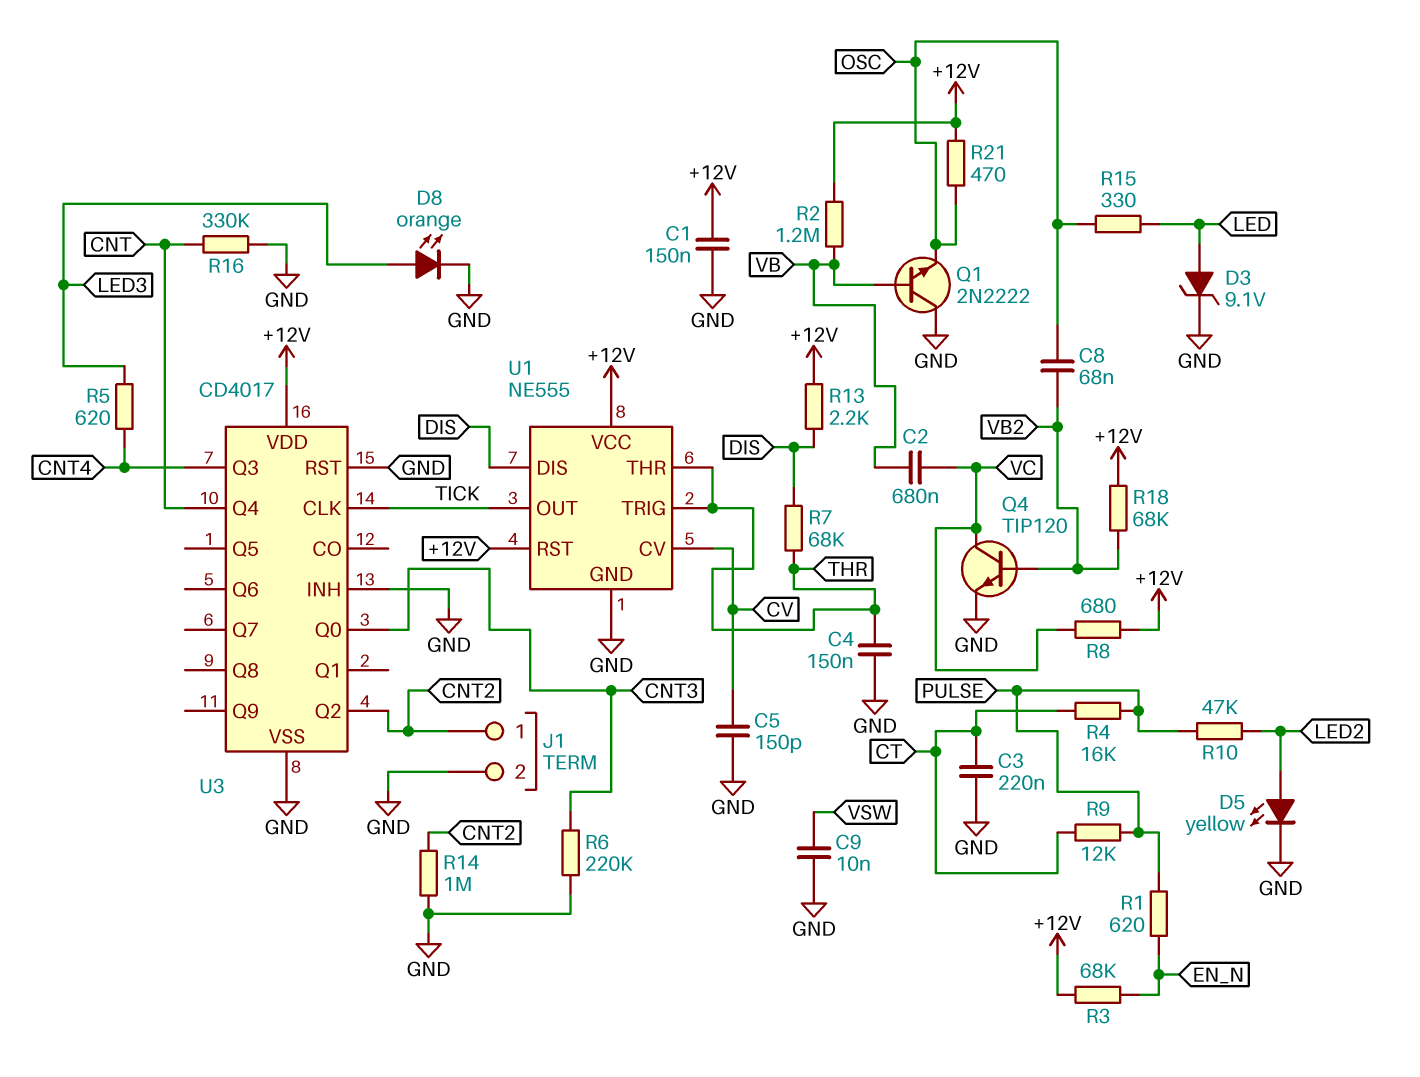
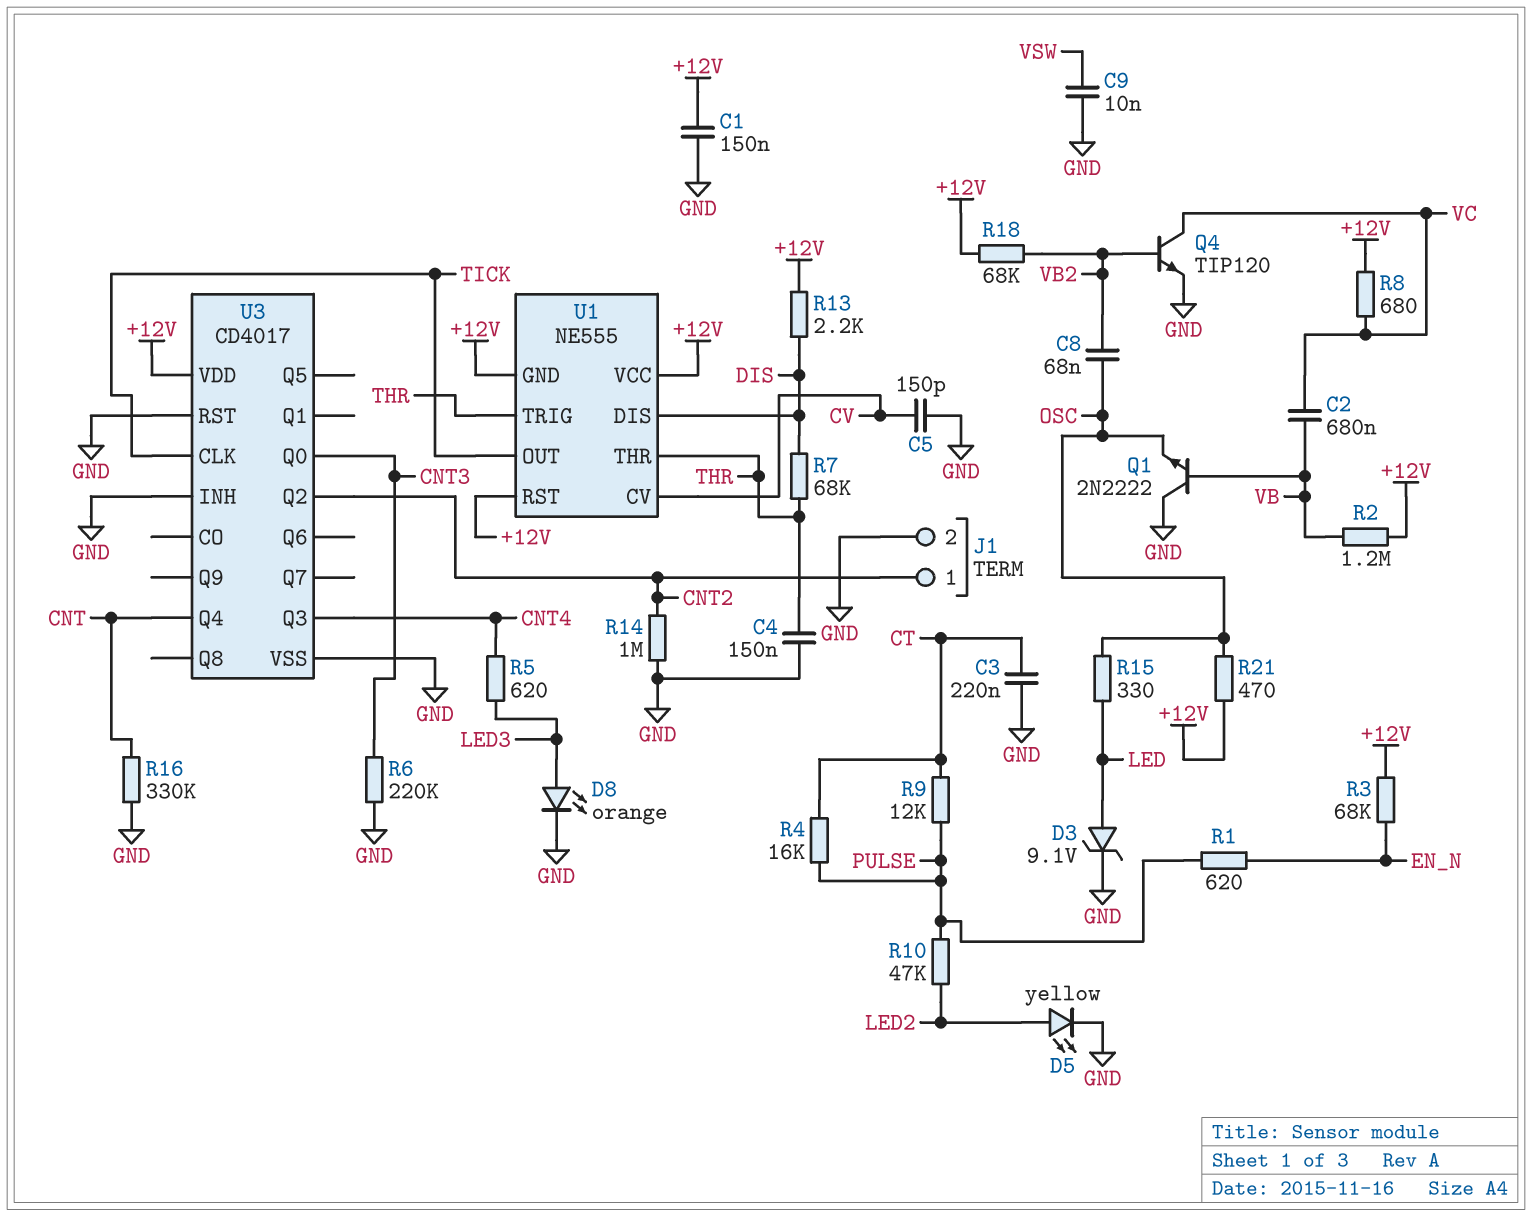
U1 pin GND: GND -> +12V

